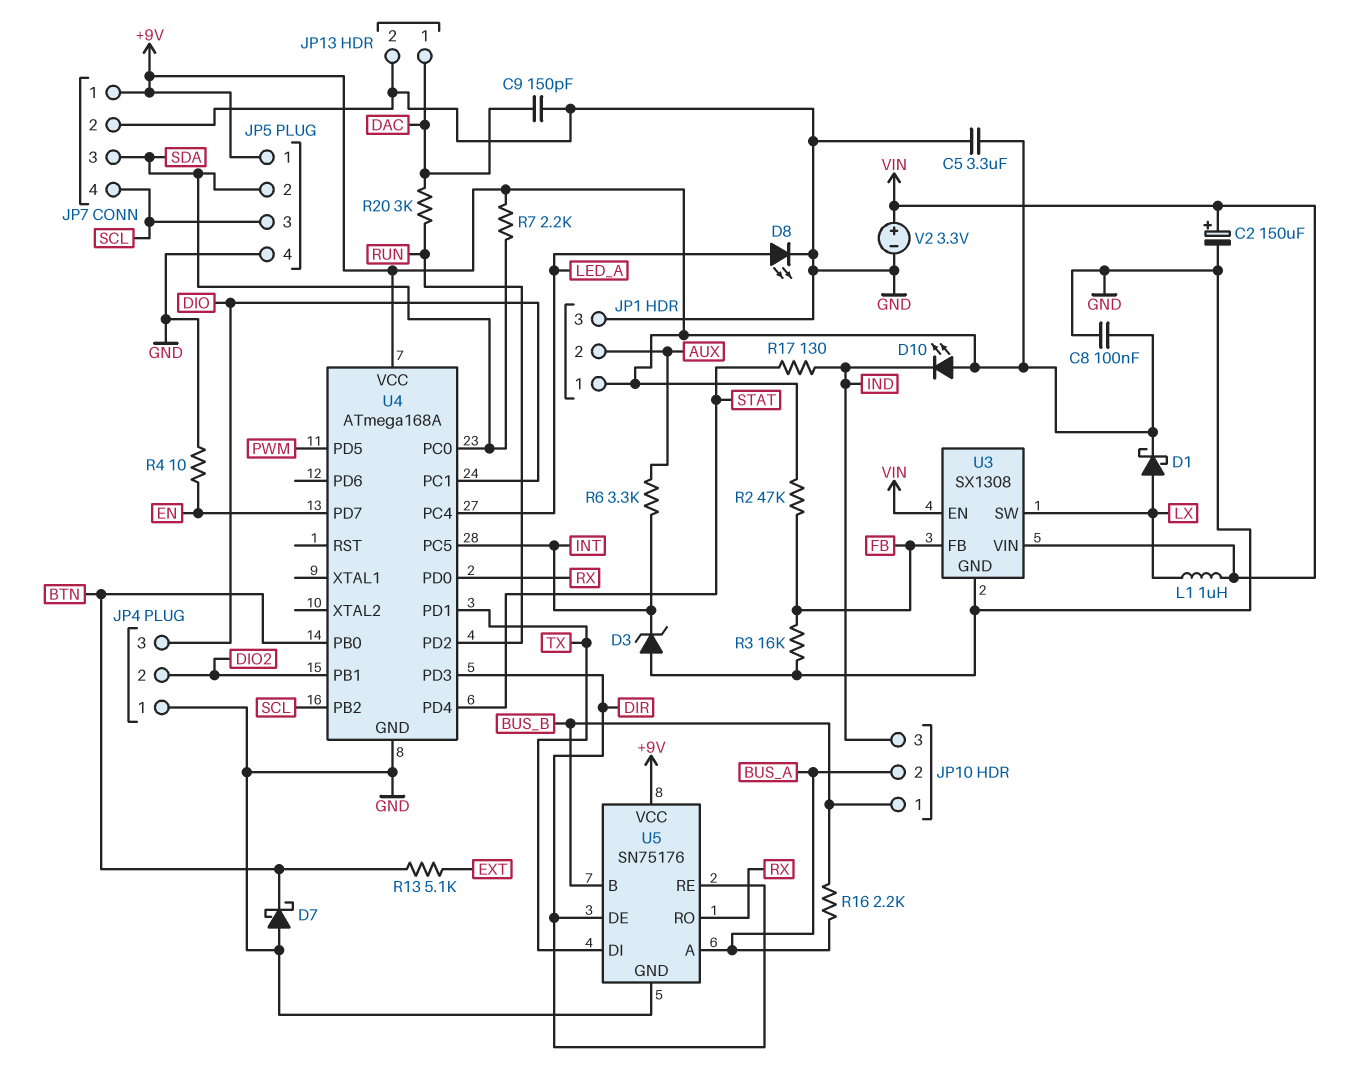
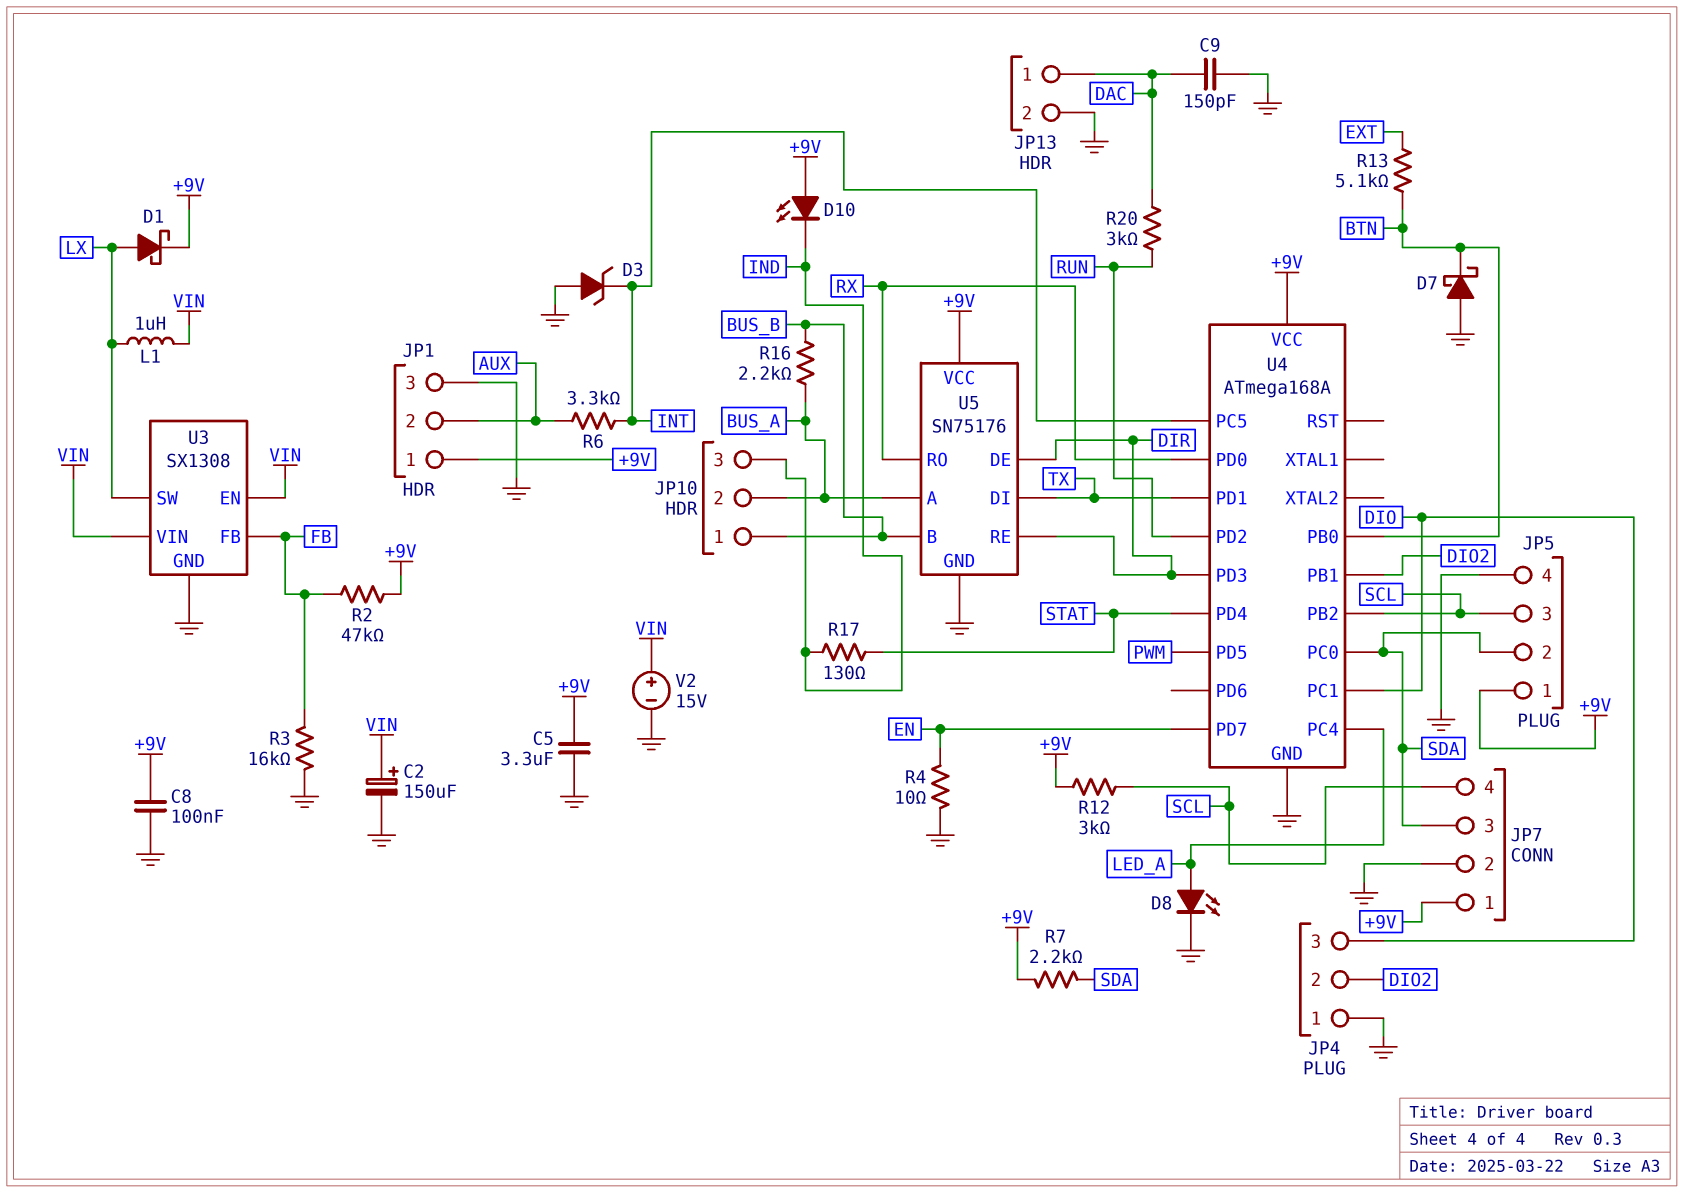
R12: none -> 3k (+9V, SCL)
V2: 3.3V (plus VIN, minus GND) -> 15V (plus VIN, minus GND)

